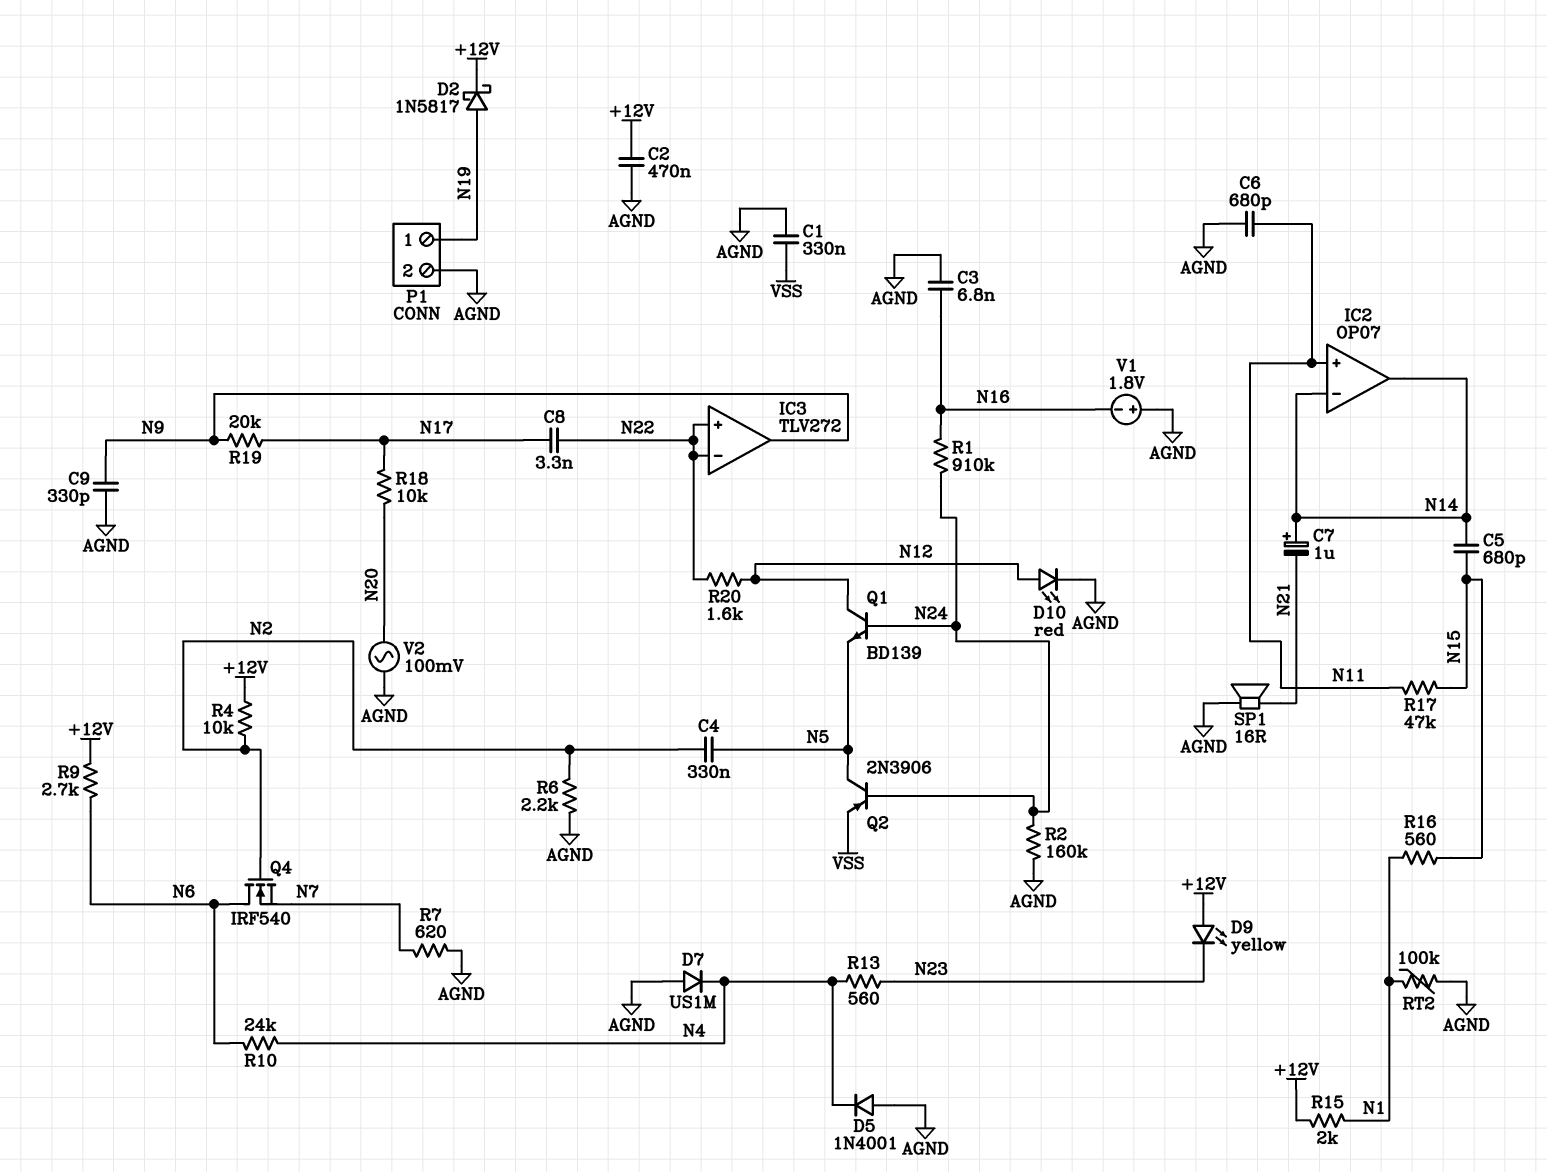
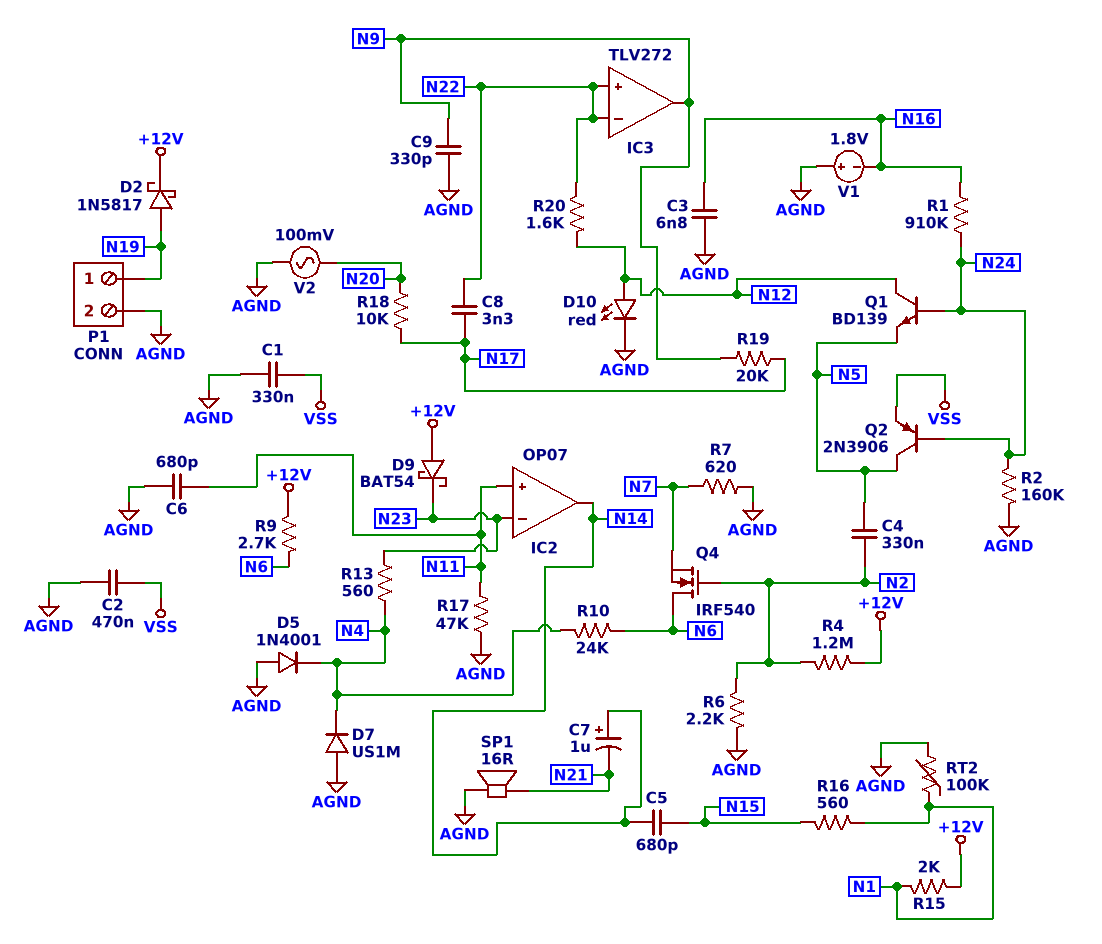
C2: 470nF (+12V, AGND) -> 470nF (AGND, VSS)
D9: LED yellow (A +12V, K N23) -> schottky BAT54 (A +12V, K N23)
IC2 pin in-: N14 -> N23
R4: 10k (+12V, N2) -> 1.2M (+12V, N2)
R17: 47k (N11, N15) -> 47k (AGND, N11)

